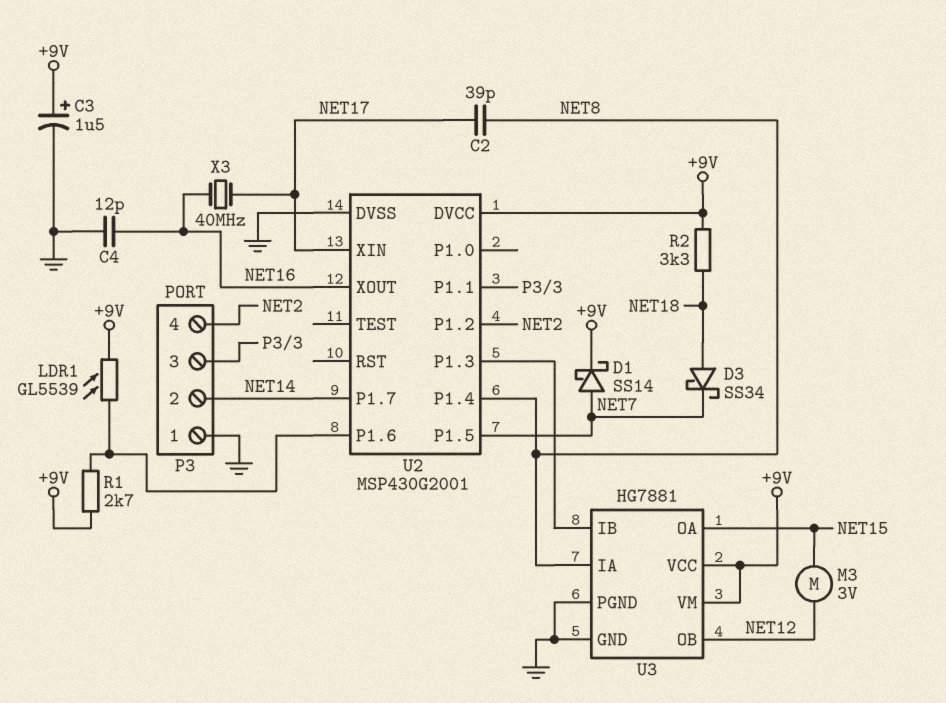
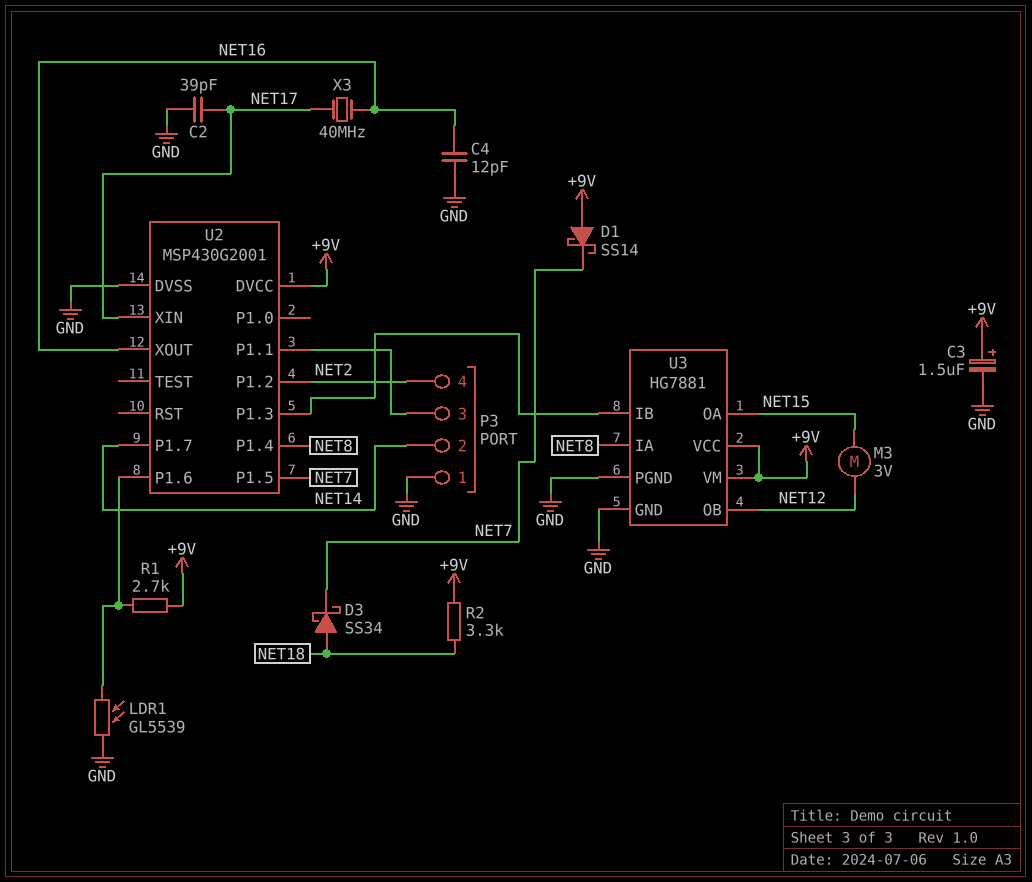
C2: 39pF (NET8, NET17) -> 39pF (GND, NET17)
D1: schottky SS14 (A NET7, K +9V) -> schottky SS14 (A +9V, K NET7)
LDR1: GL5539 (+9V, U2/P1.6) -> GL5539 (GND, U2/P1.6)

